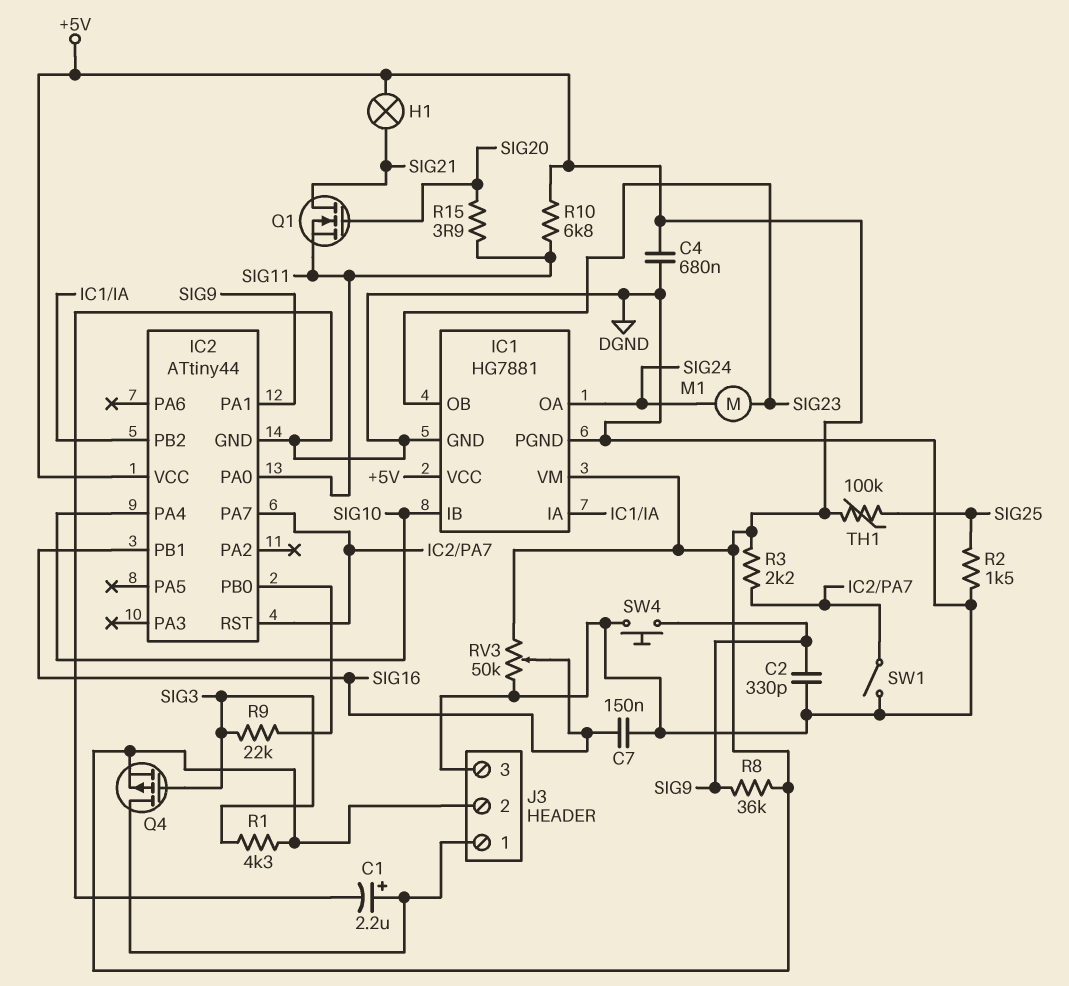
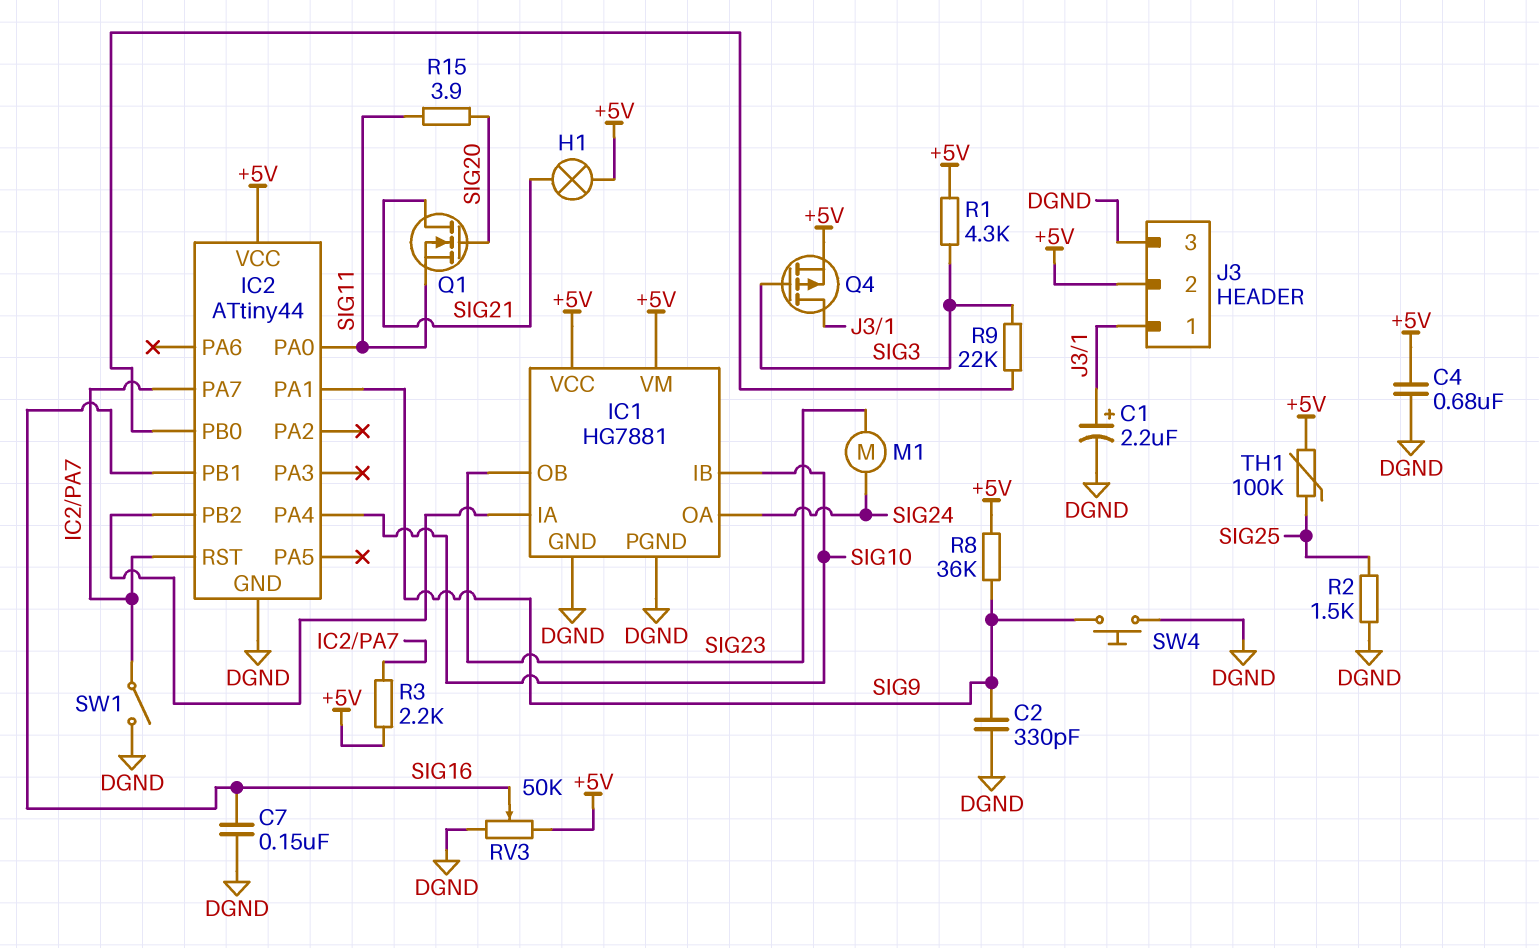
R10: 6.8k (+5V, SIG11) -> none

